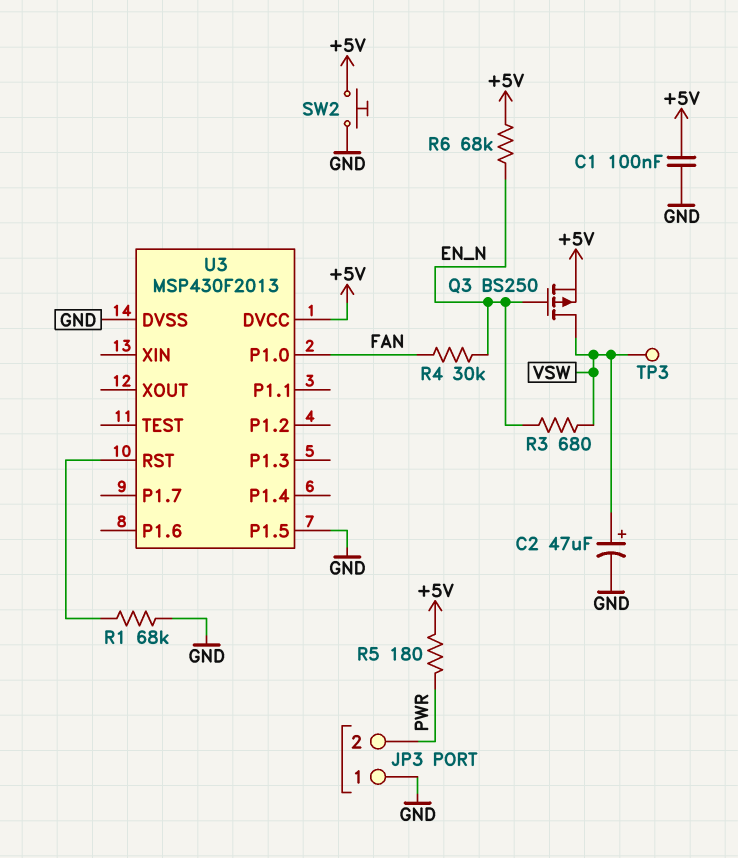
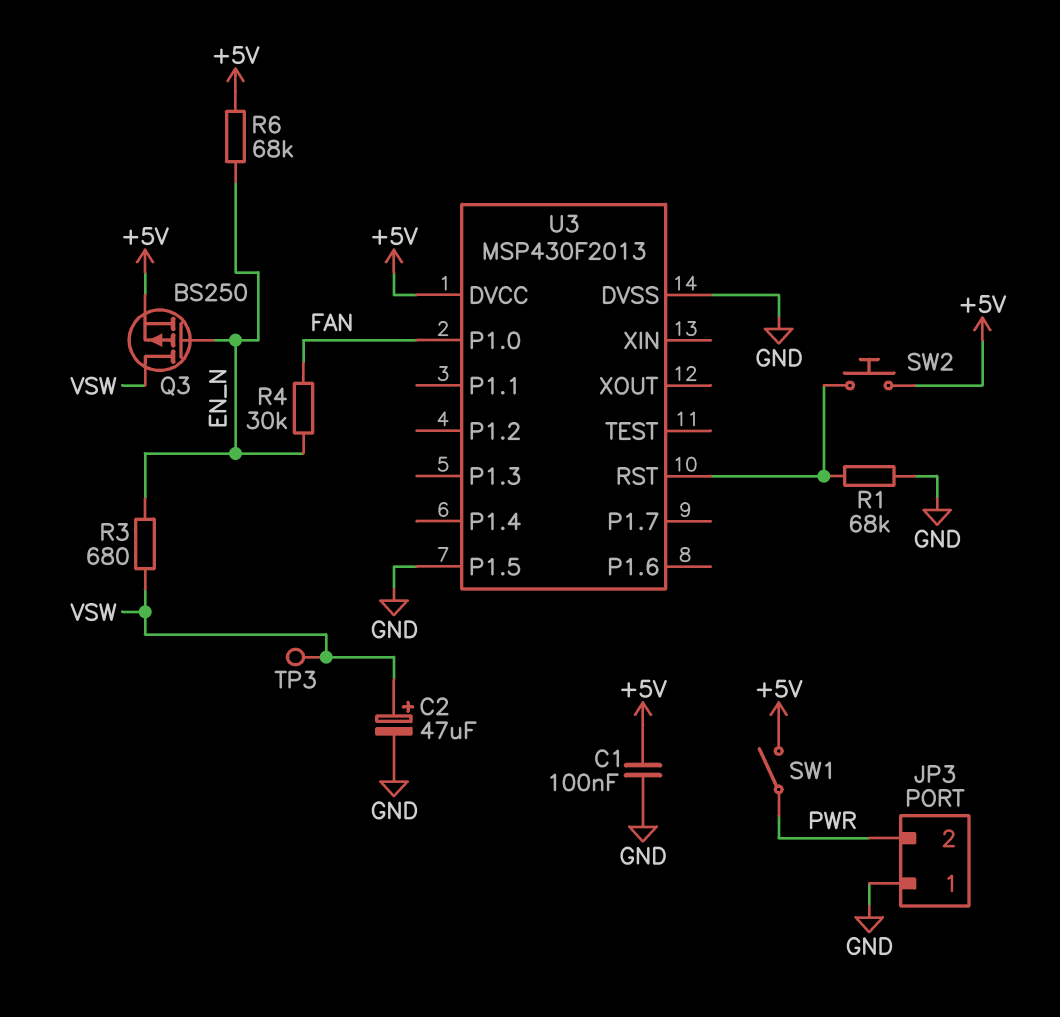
R5: 180 (+5V, PWR) -> none
SW1: none -> switch (+5V, PWR)
SW2: button (+5V, GND) -> button (+5V, U3/RST)

